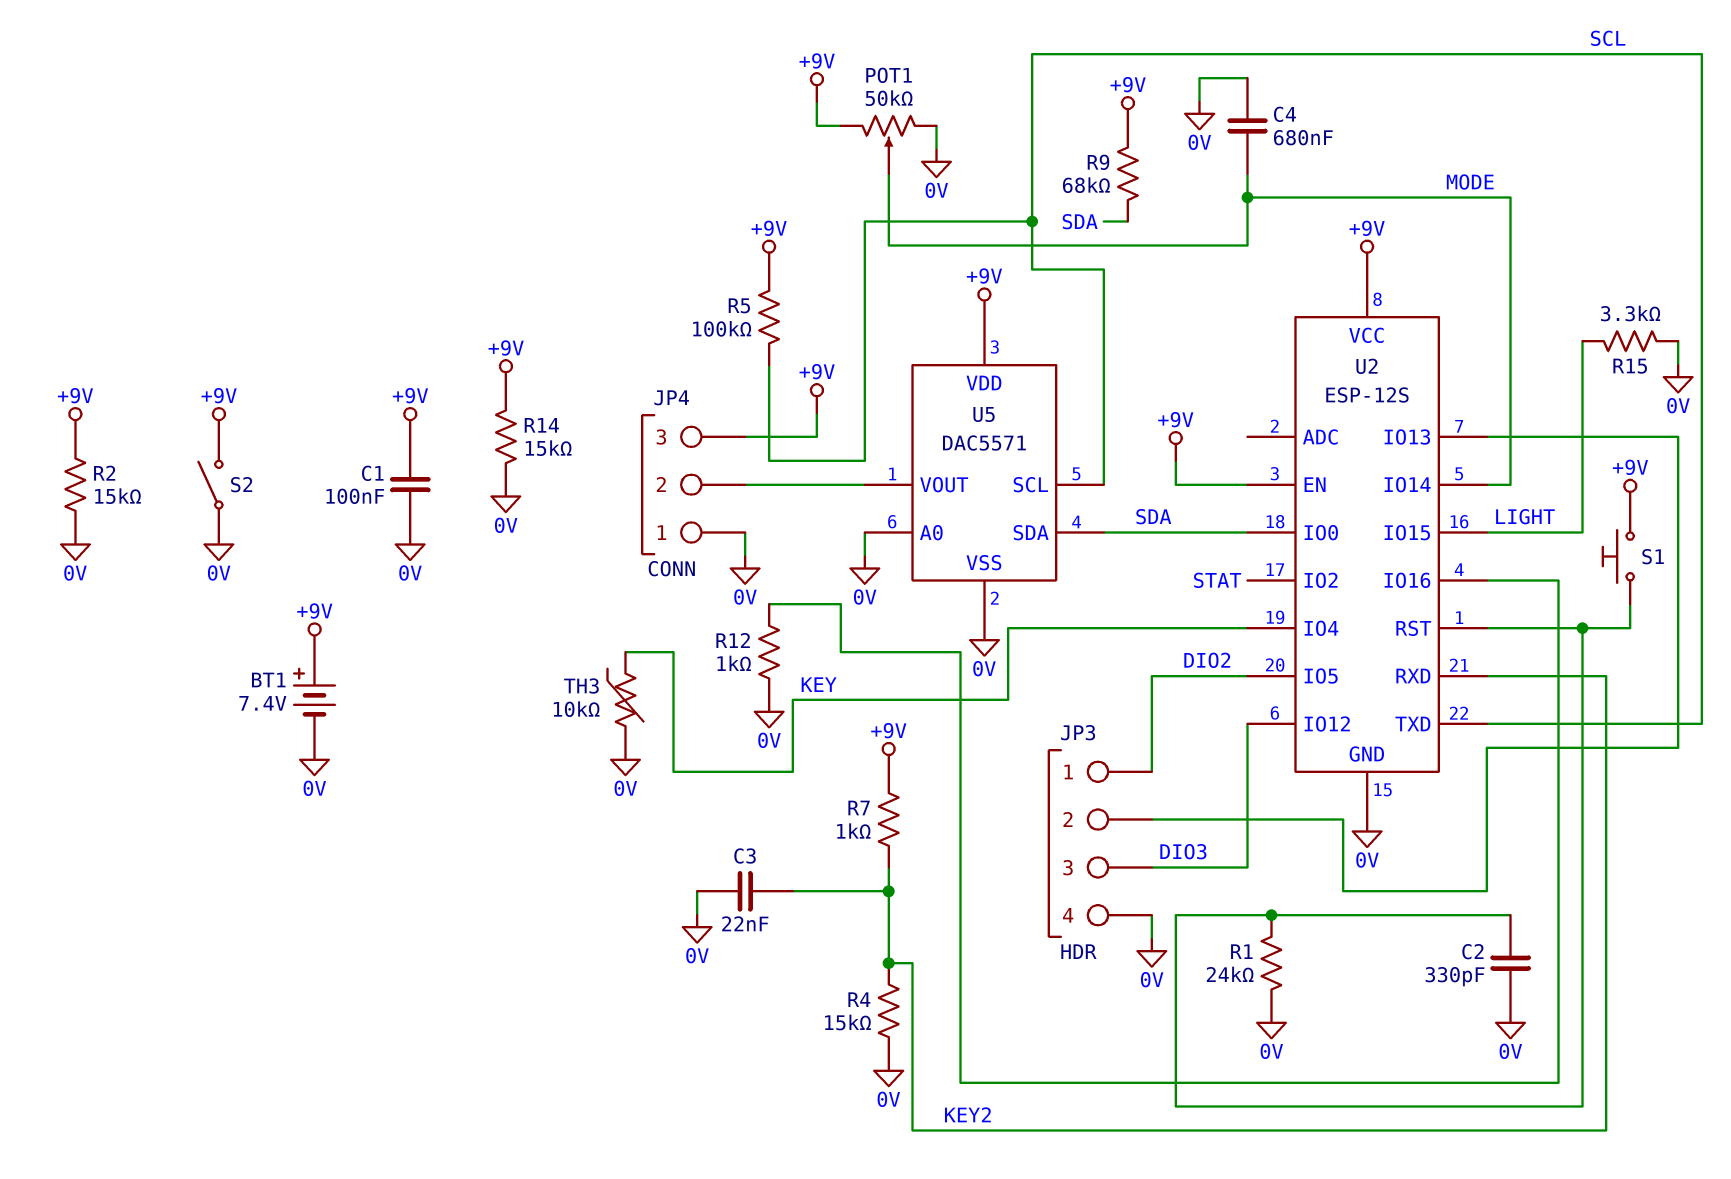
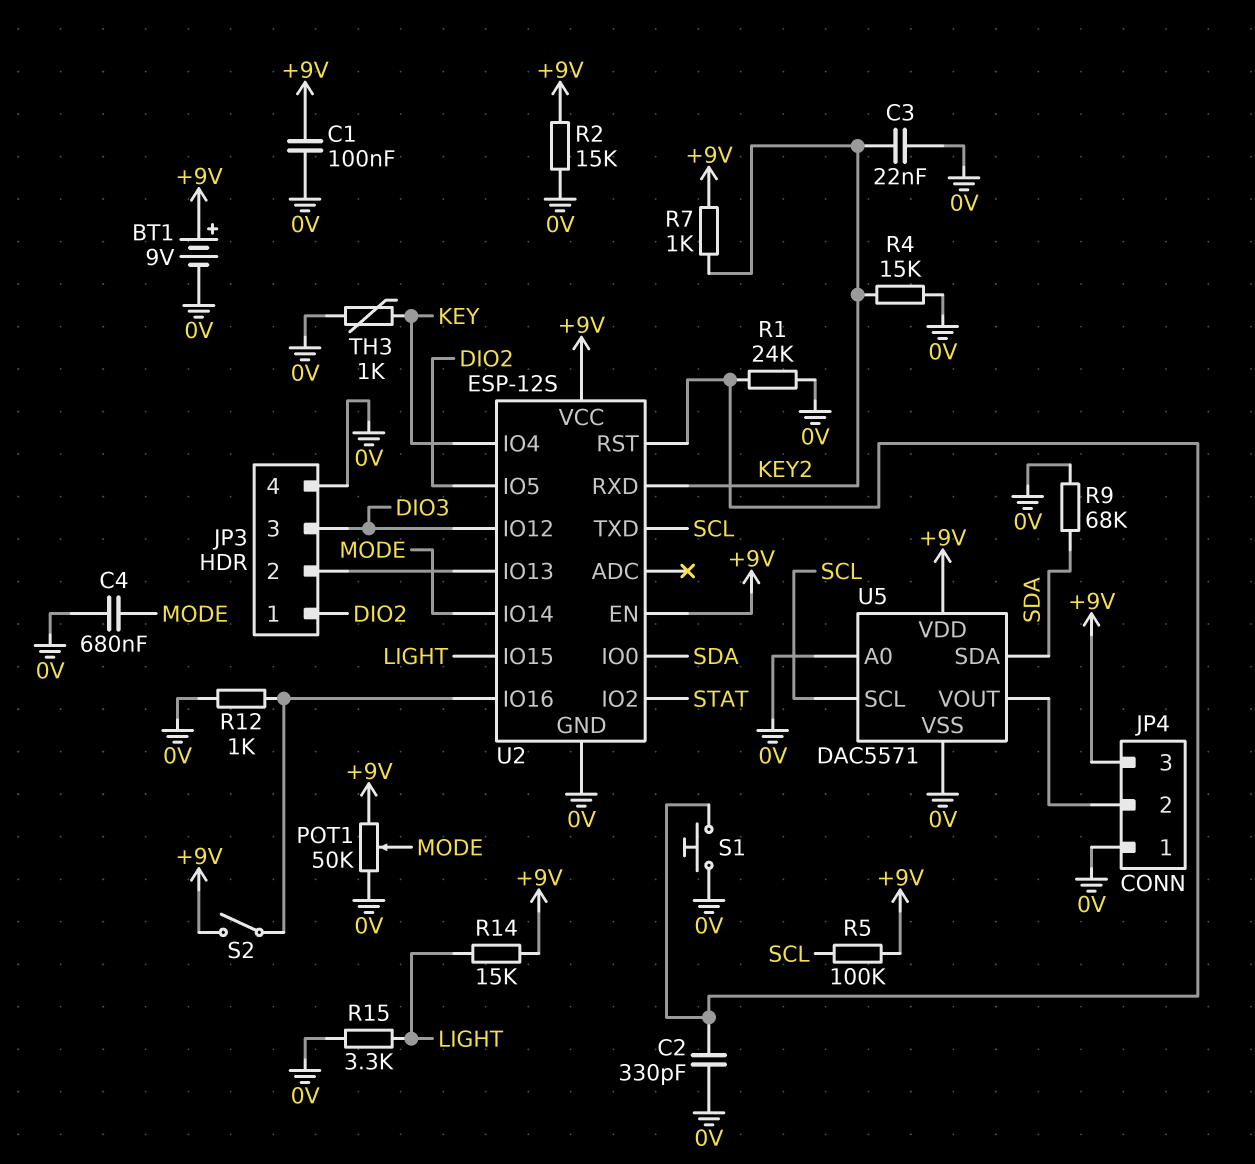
BT1: 7.4V (plus +9V, minus 0V) -> 9V (plus +9V, minus 0V)
R9: 68k (+9V, SDA) -> 68k (0V, SDA)
R14: 15k (+9V, 0V) -> 15k (+9V, LIGHT)
S1: button (+9V, U2/RST) -> button (0V, U2/RST)
S2: switch (+9V, 0V) -> switch (+9V, U2/IO16)
TH3: 10k (0V, KEY) -> 1k (0V, KEY)

